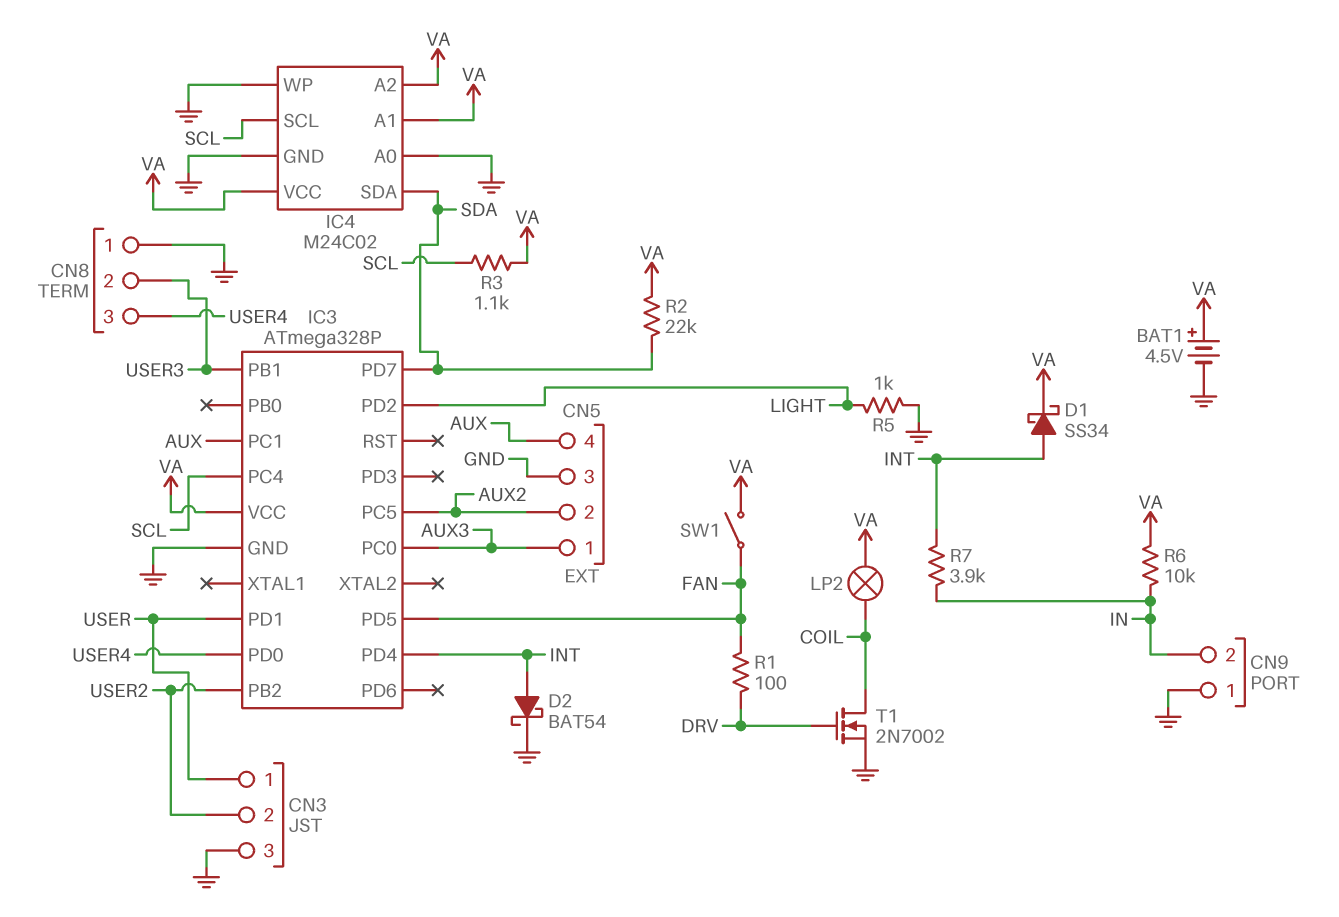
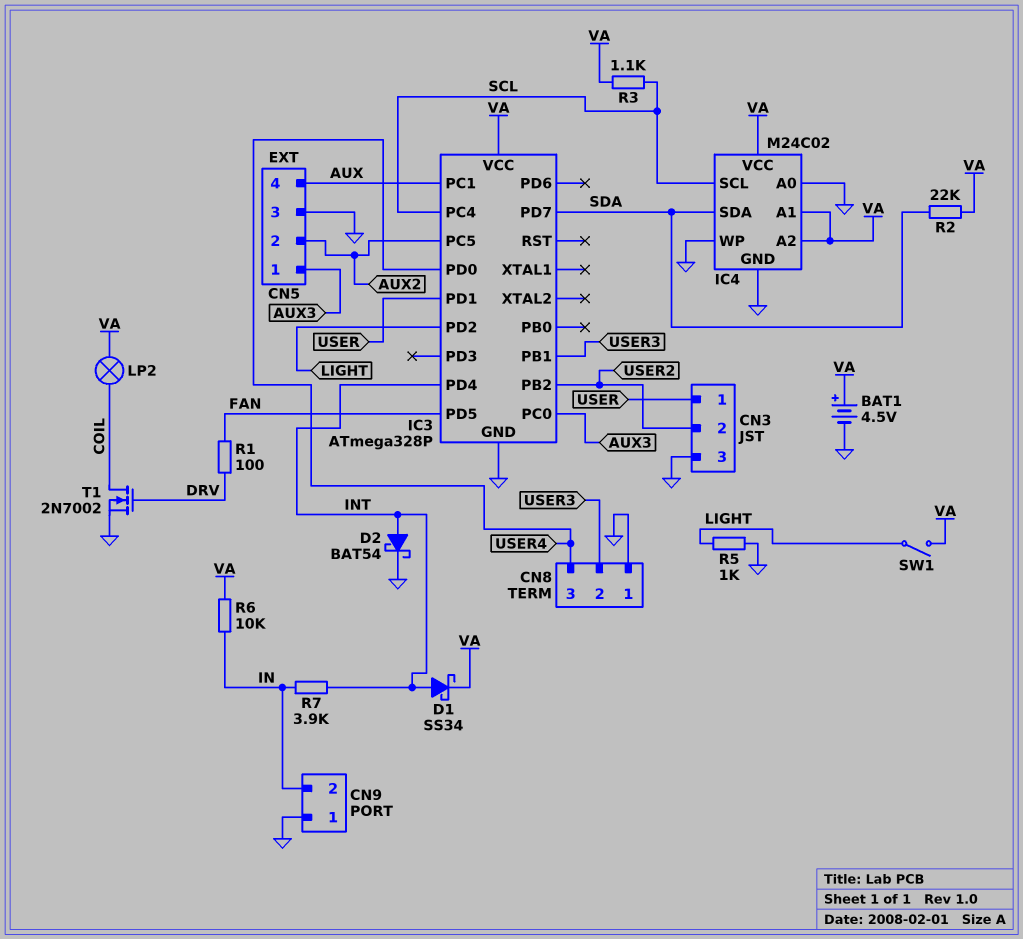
SW1: switch (FAN, VA) -> switch (LIGHT, VA)

